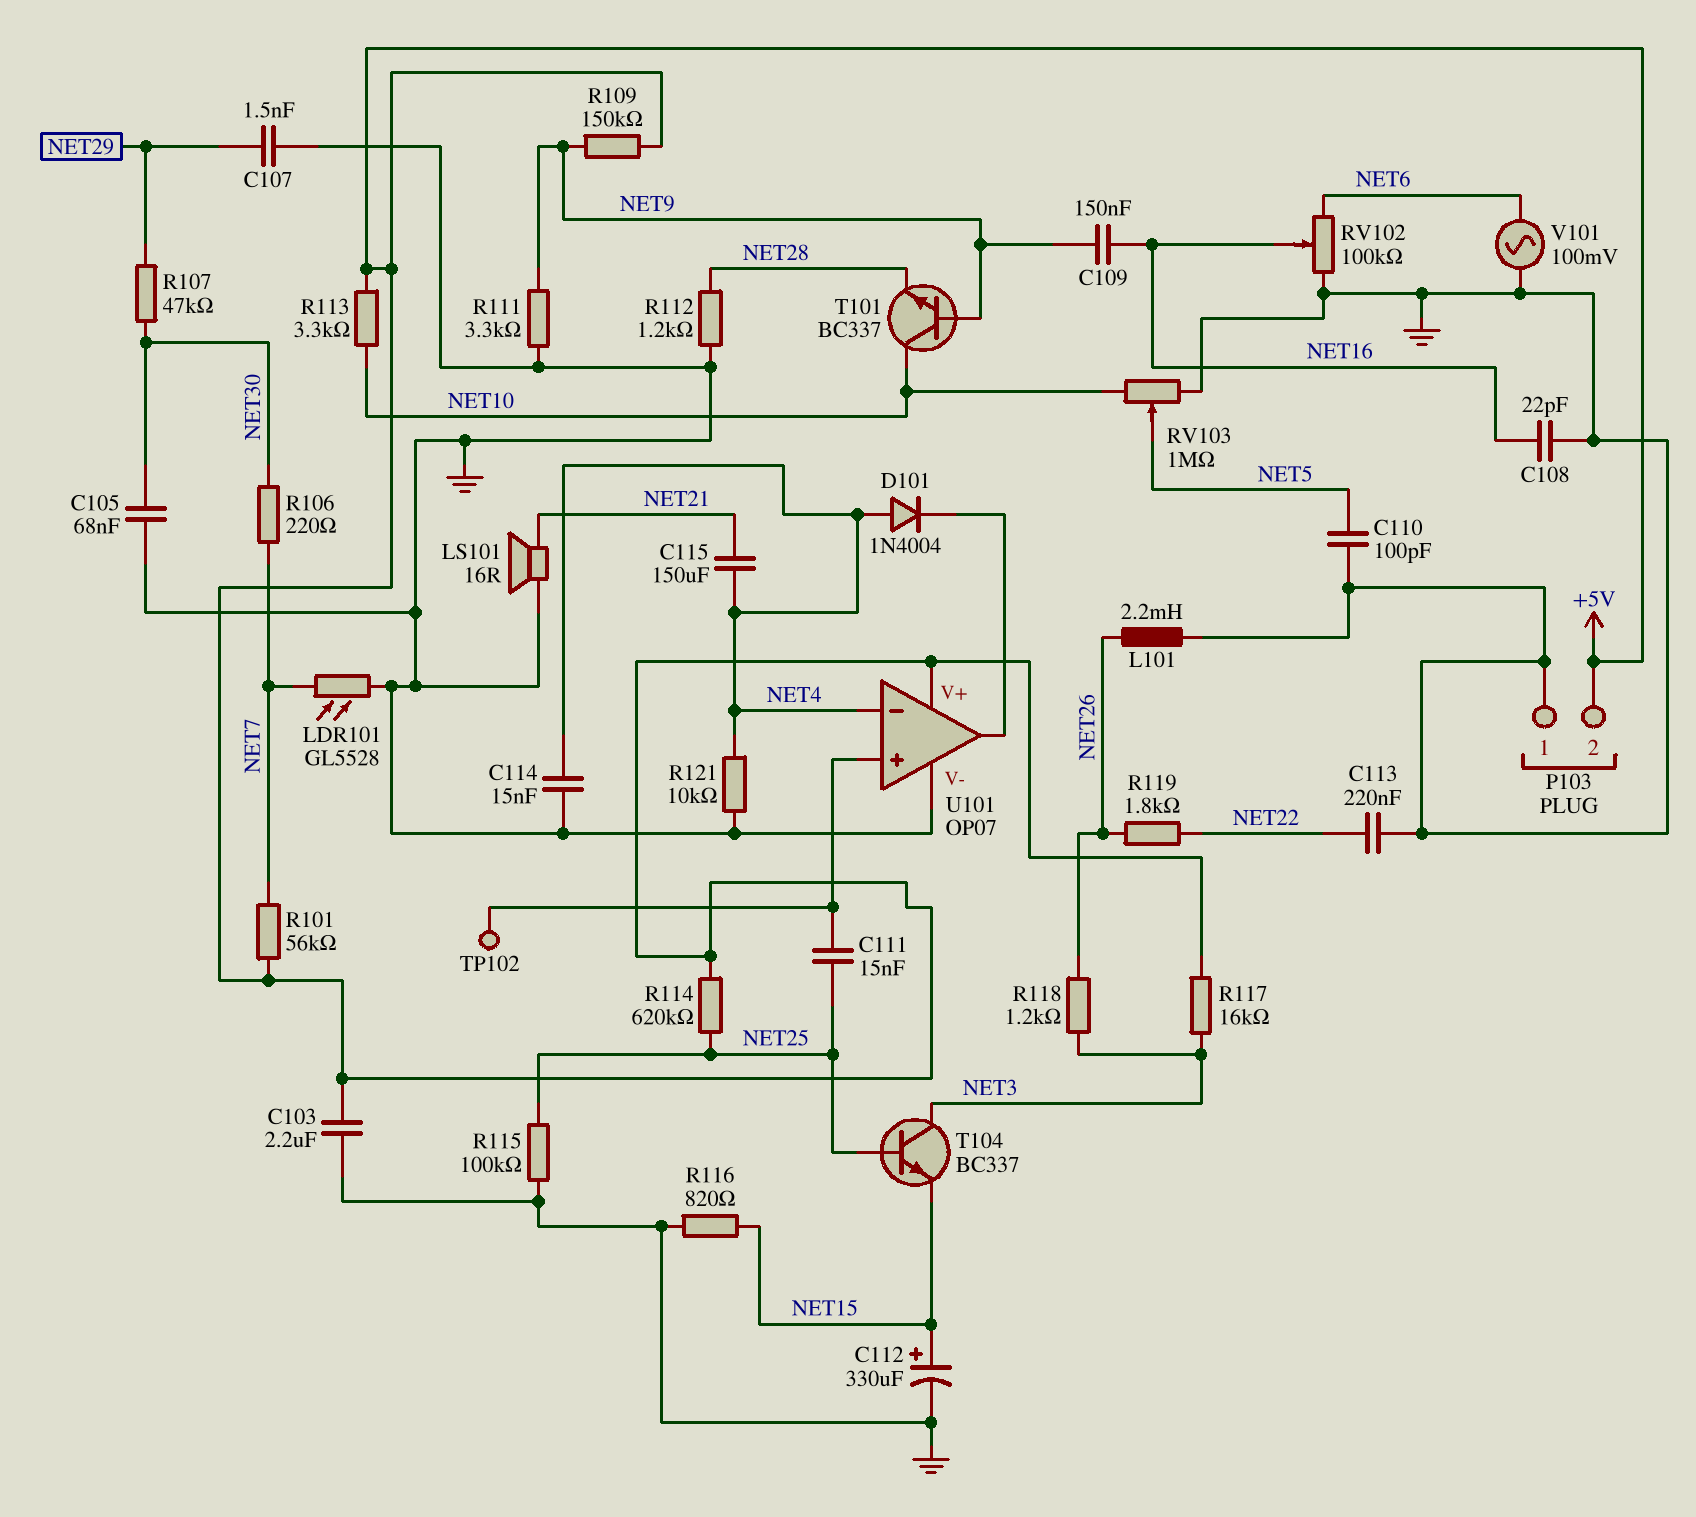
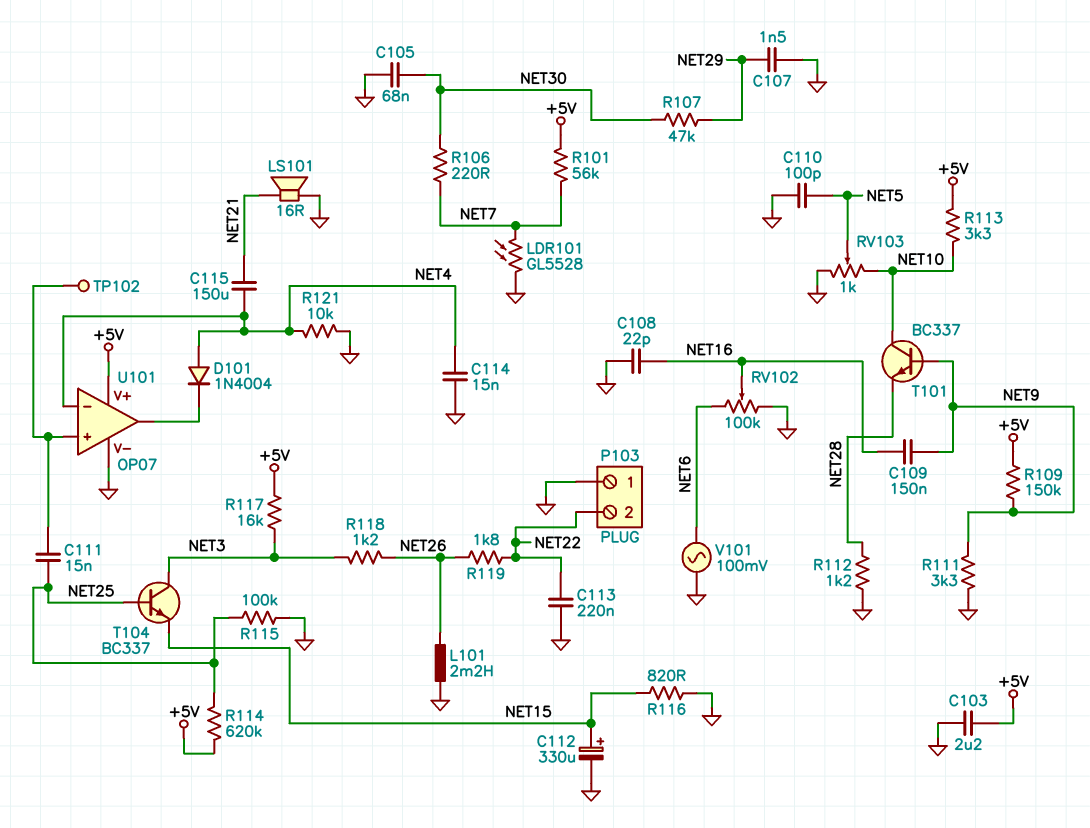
P103 pin 2: +5V -> NET22
RV103: 1M (GND, NET10, wiper NET5) -> 1k (GND, NET10, wiper NET5)

